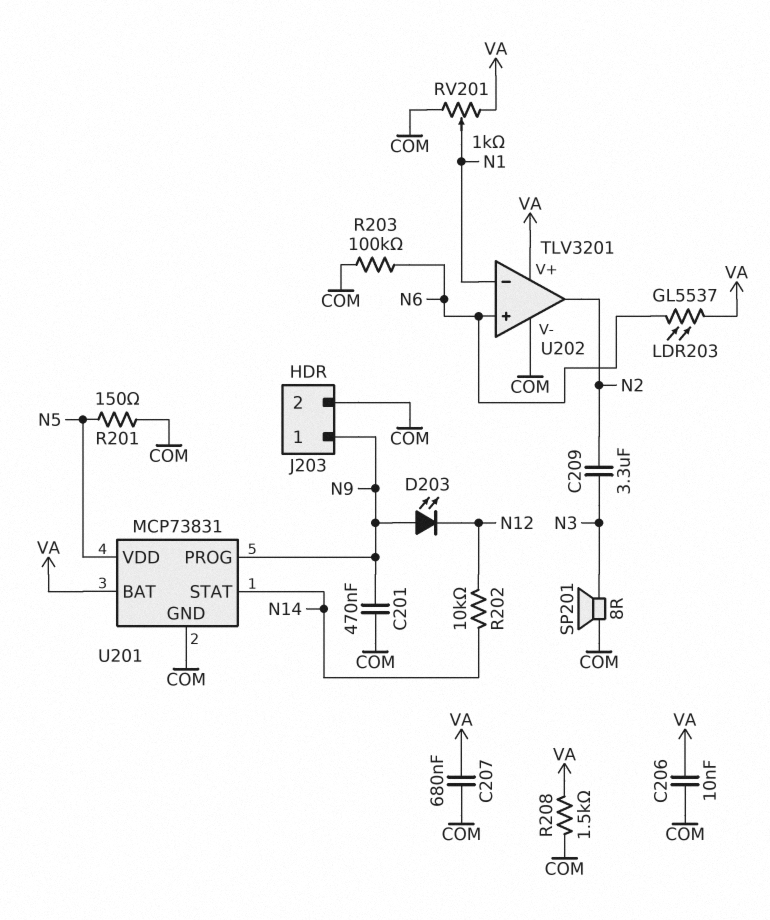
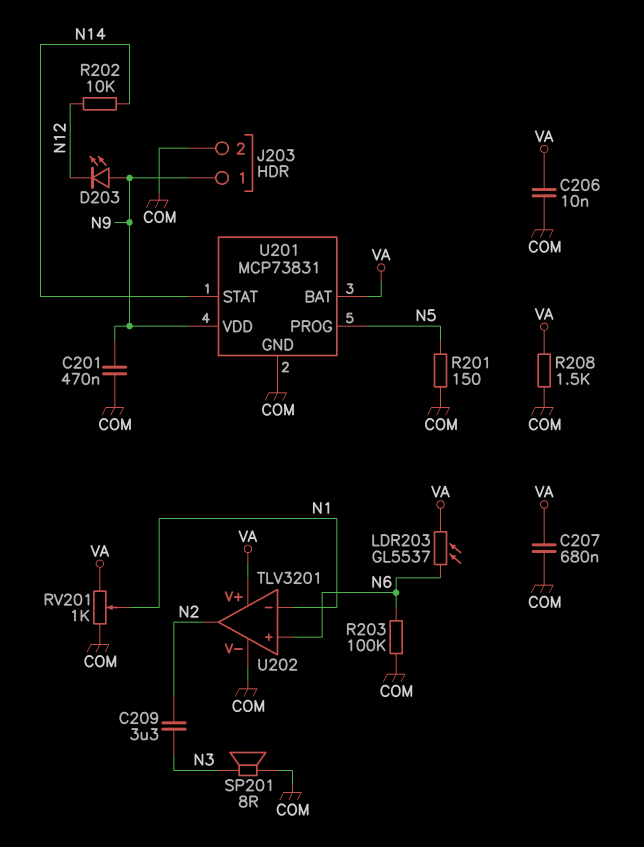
U201 pin PROG: N9 -> N5
U201 pin VDD: N5 -> N9

